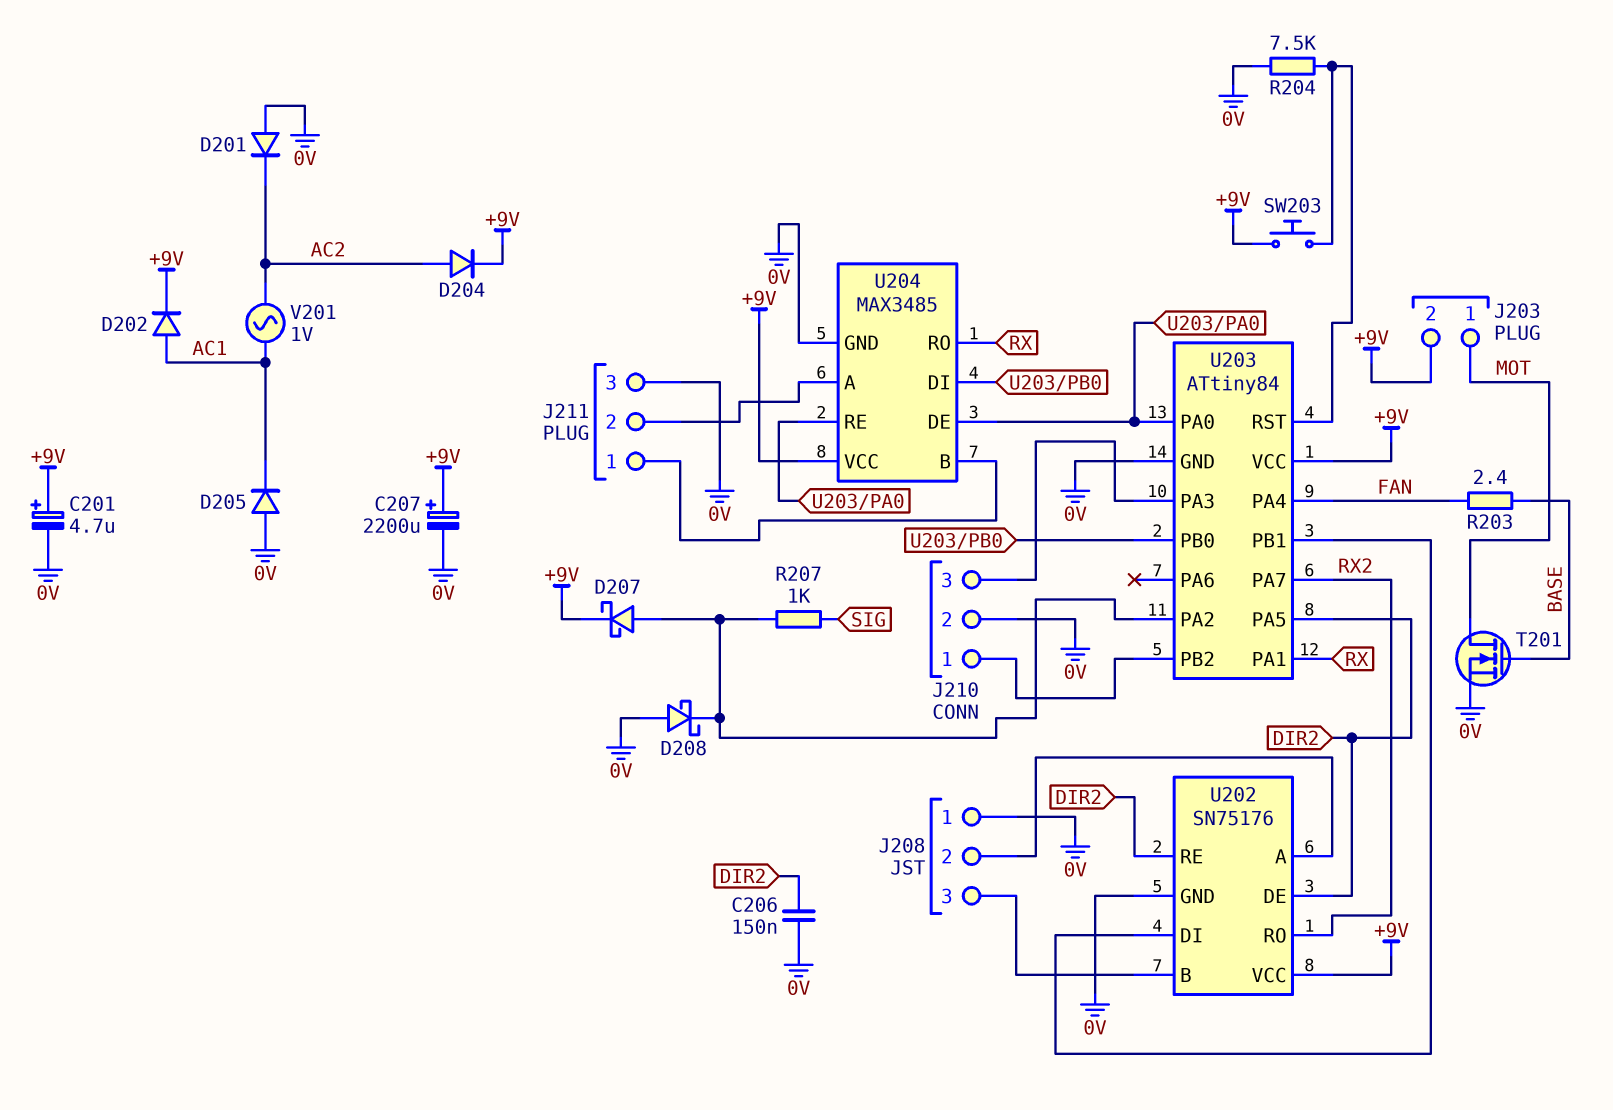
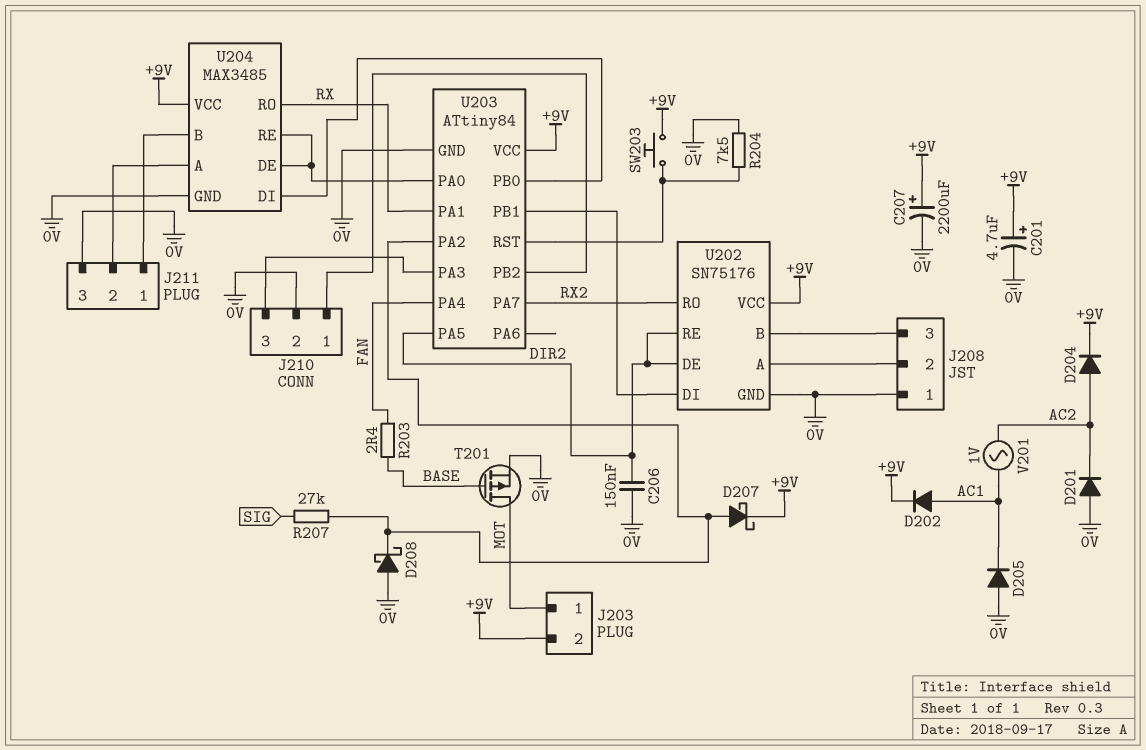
R207: 1k (SIG, U203/PA2) -> 27k (SIG, U203/PA2)
T201: NMOS (G BASE, D MOT, S 0V) -> PMOS (G BASE, D MOT, S 0V)

